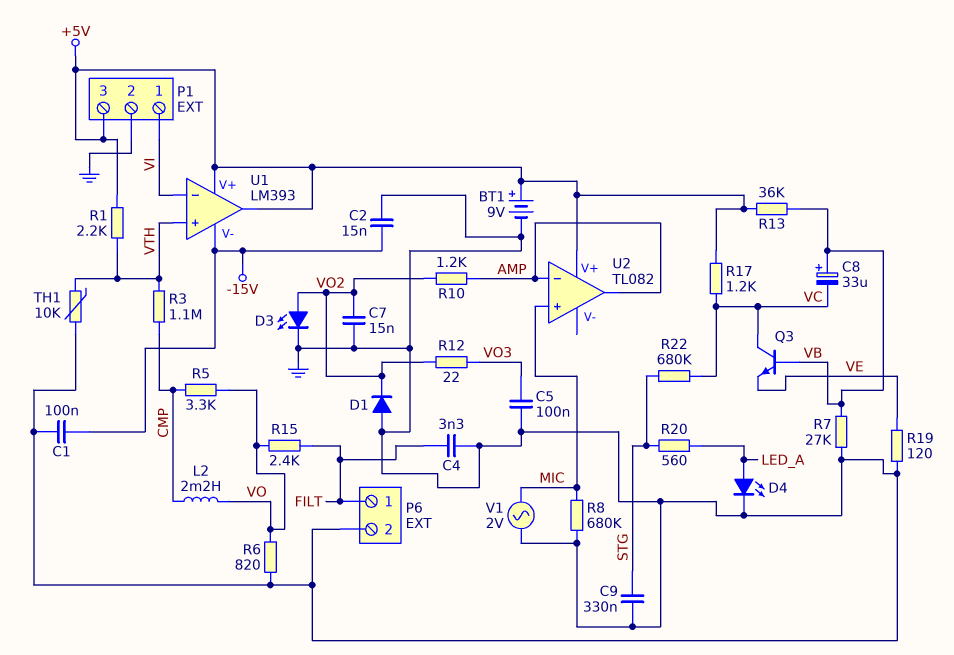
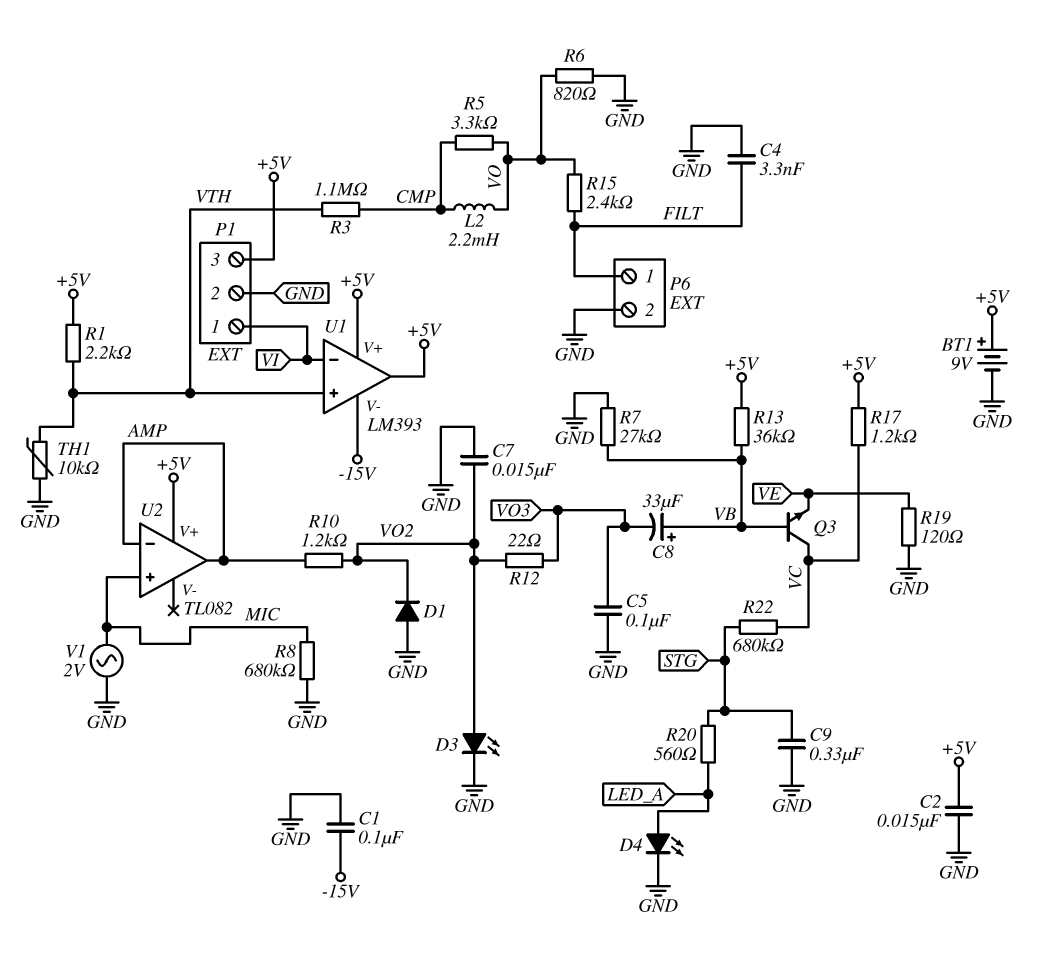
C2: 15nF (-15V, GND) -> 15nF (+5V, GND)
C8: 33uF (plus VB, minus VC) -> 33uF (plus VB, minus VO3)

